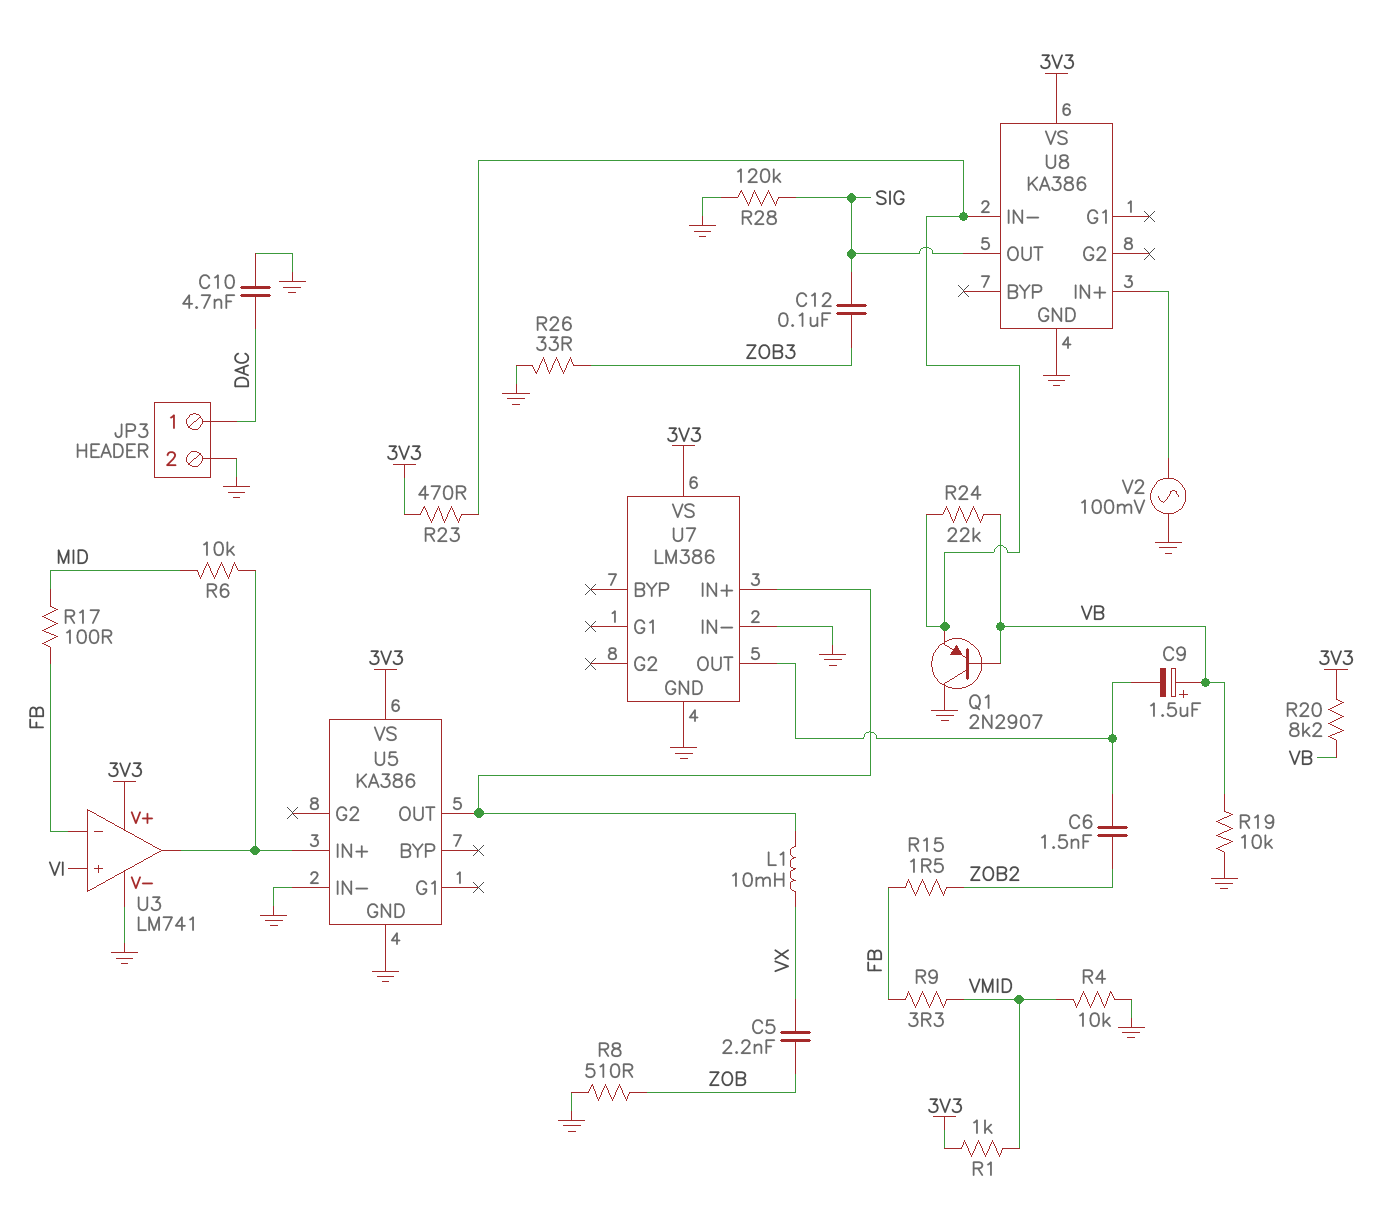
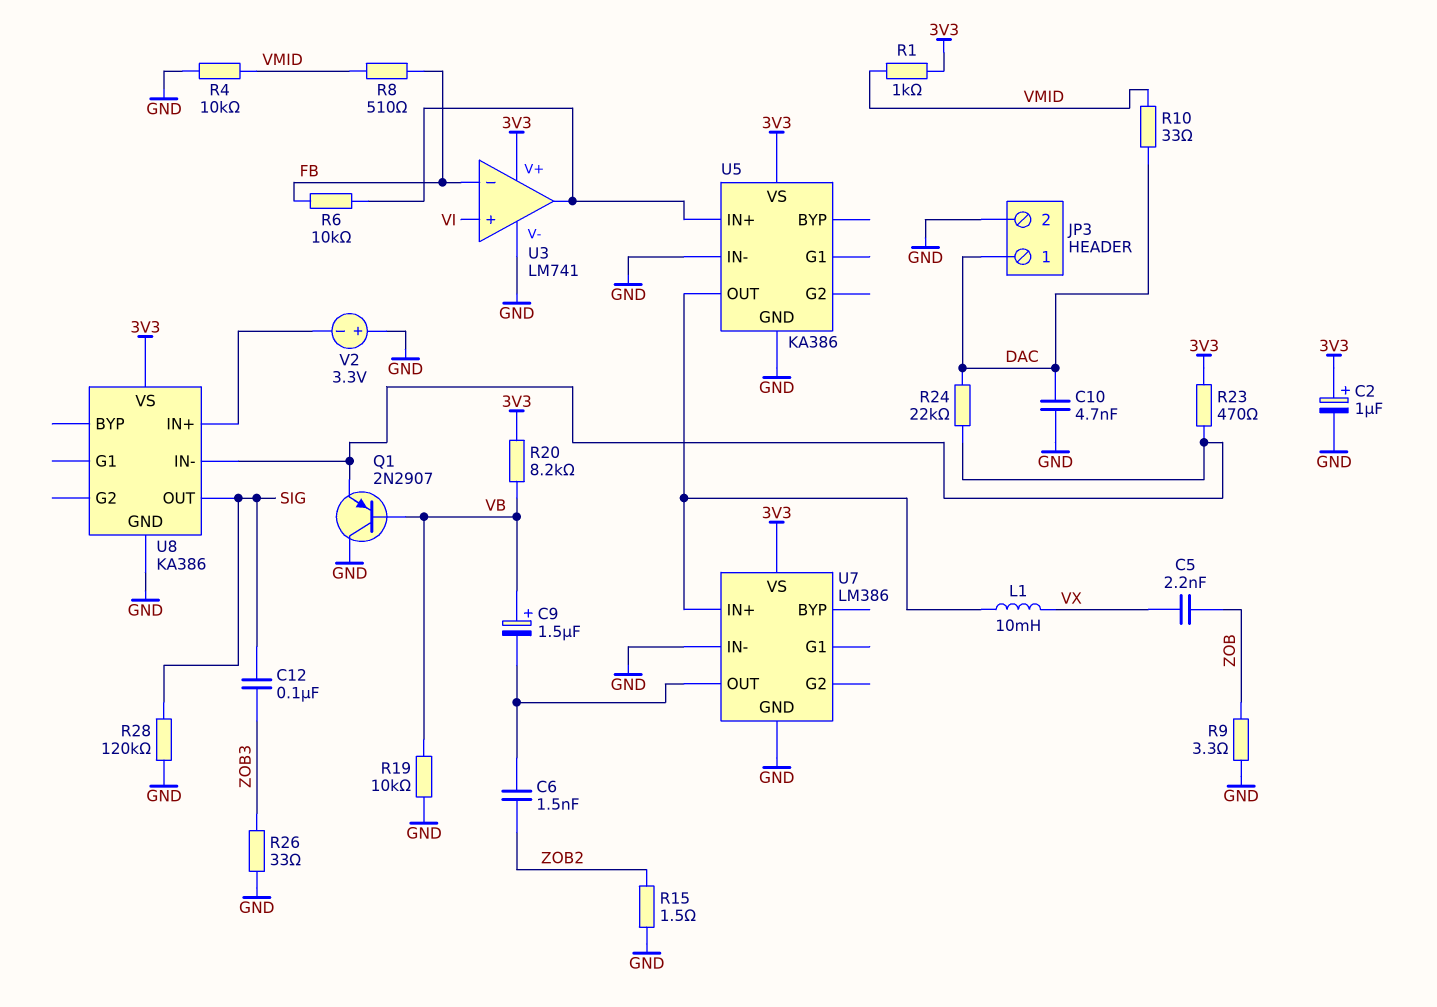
C2: none -> 1uF (plus 3V3, minus GND)
R6: 10k (MID, U3/out) -> 10k (FB, U3/out)
R8: 510 (GND, ZOB) -> 510 (FB, VMID)
R9: 3.3 (FB, VMID) -> 3.3 (GND, ZOB)
R10: none -> 33 (DAC, VMID)
R15: 1.5 (FB, ZOB2) -> 1.5 (GND, ZOB2)
R17: 100 (FB, MID) -> none
R24: 22k (U8/IN-, VB) -> 22k (DAC, U8/IN-)
V2: AC 100mV (GND, U8/IN+) -> 3.3V (plus GND, minus U8/IN+)

